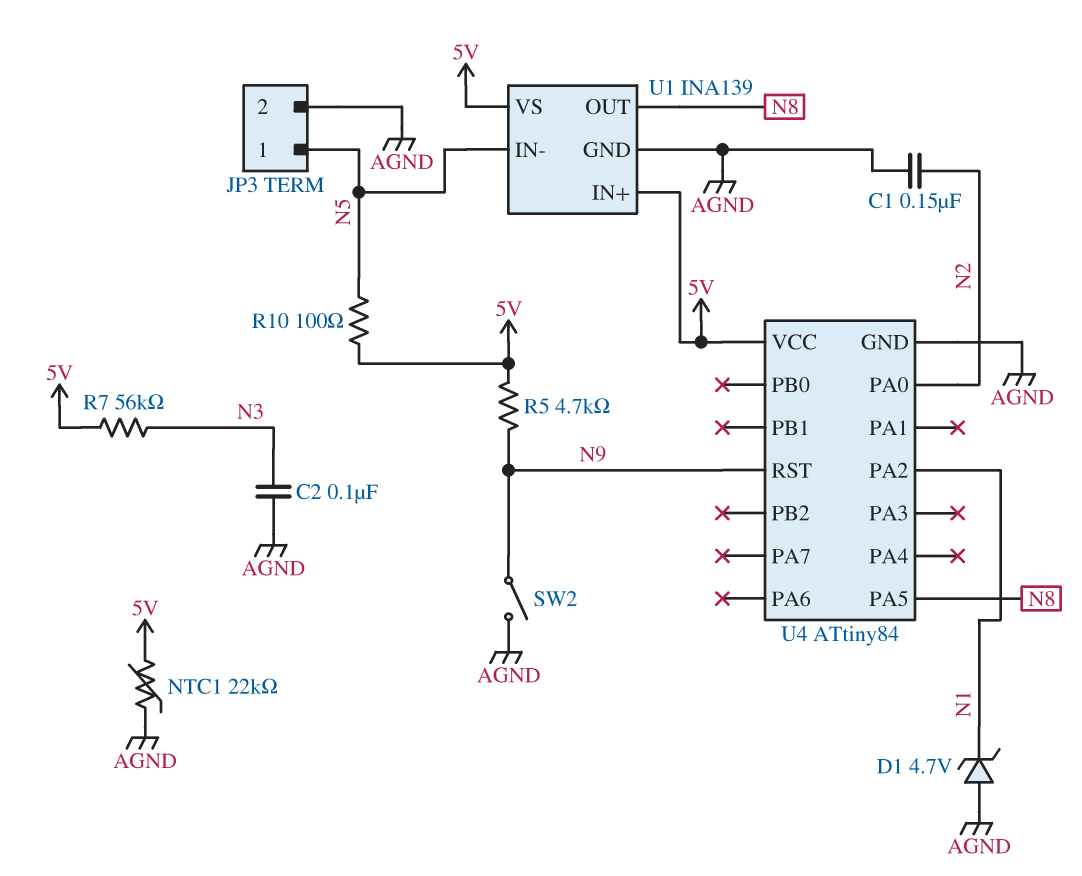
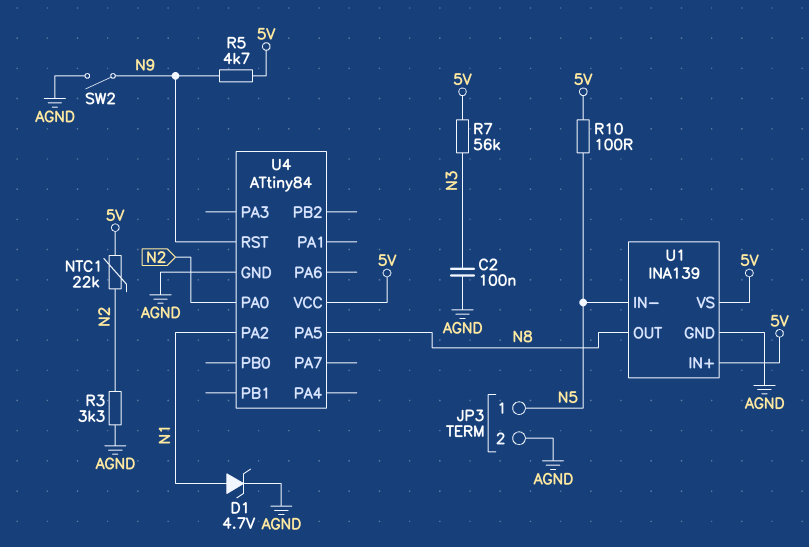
C1: 150nF (AGND, N2) -> none
D1: zener 4.7V (A AGND, K N1) -> zener 4.7V (A N1, K AGND)
NTC1: 22k (5V, AGND) -> 22k (5V, N2)
R3: none -> 3.3k (AGND, N2)

